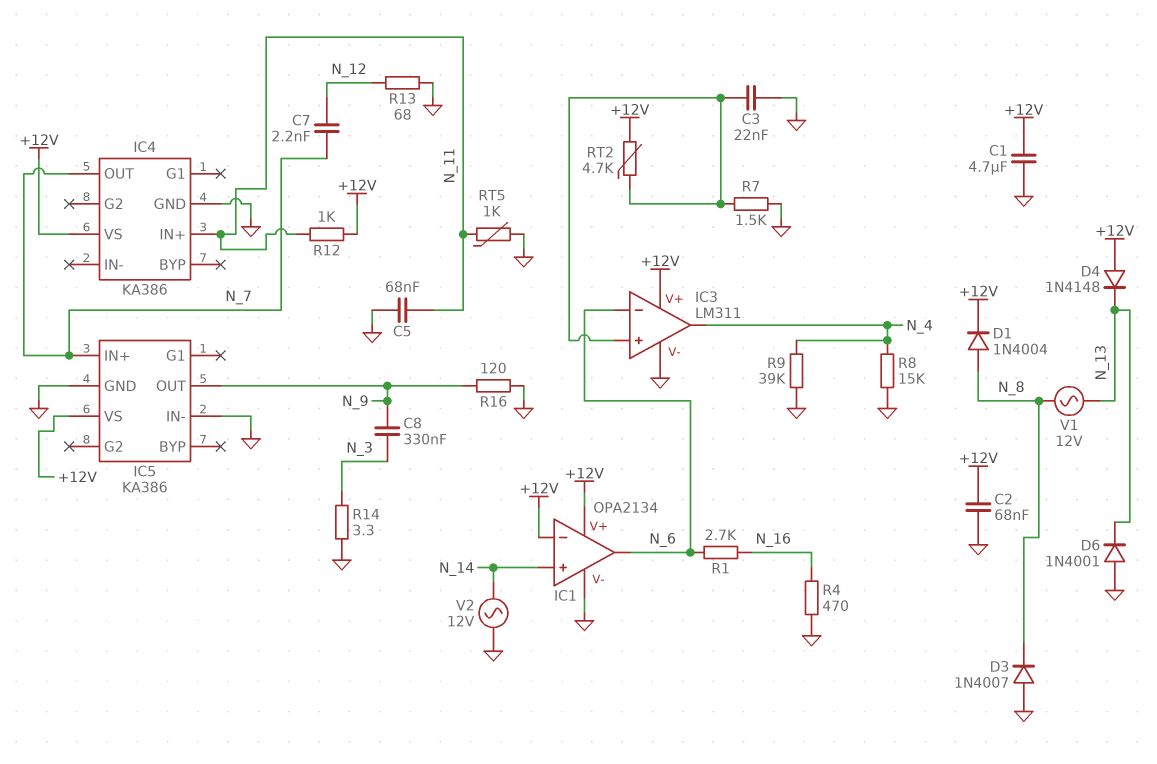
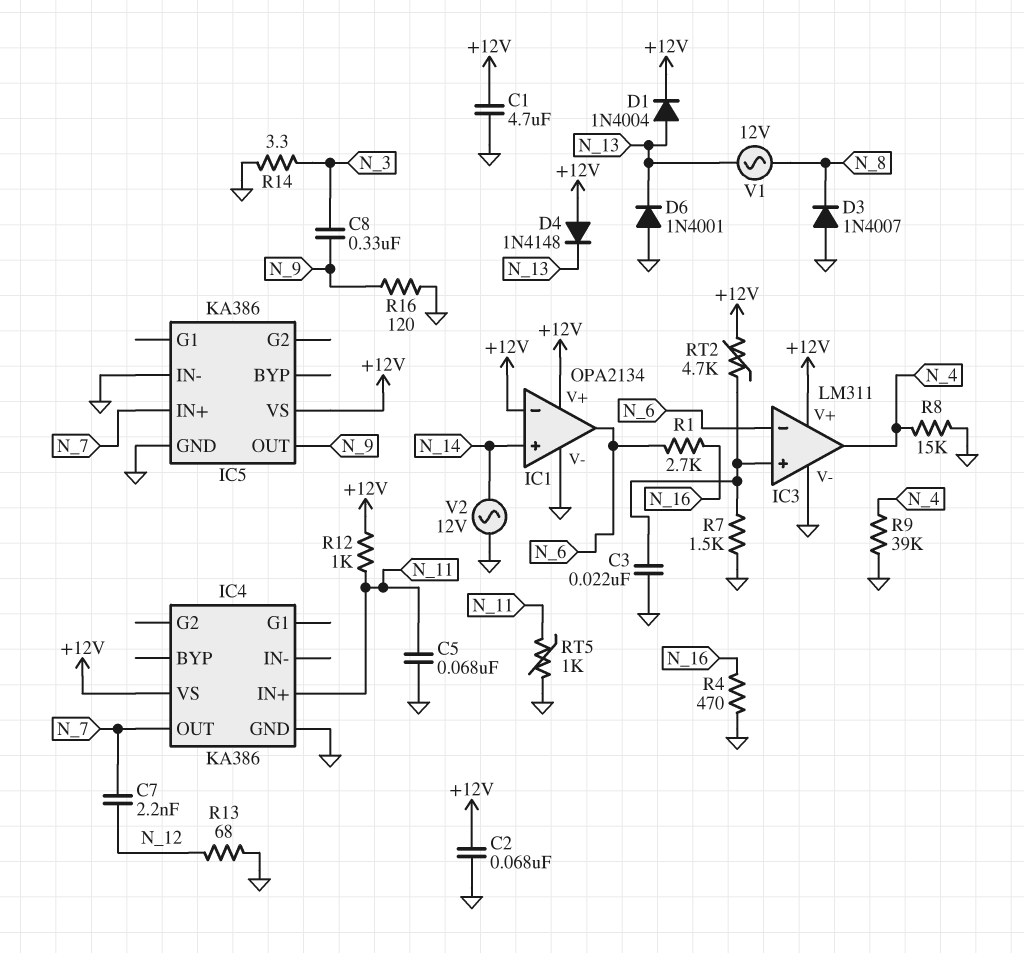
D1: diode 1N4004 (A N_8, K +12V) -> diode 1N4004 (A N_13, K +12V)

